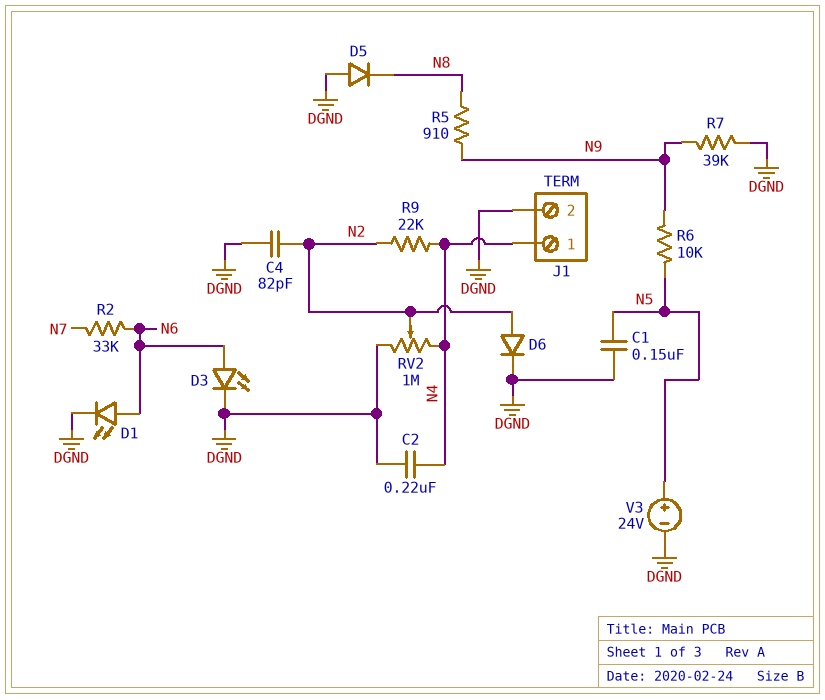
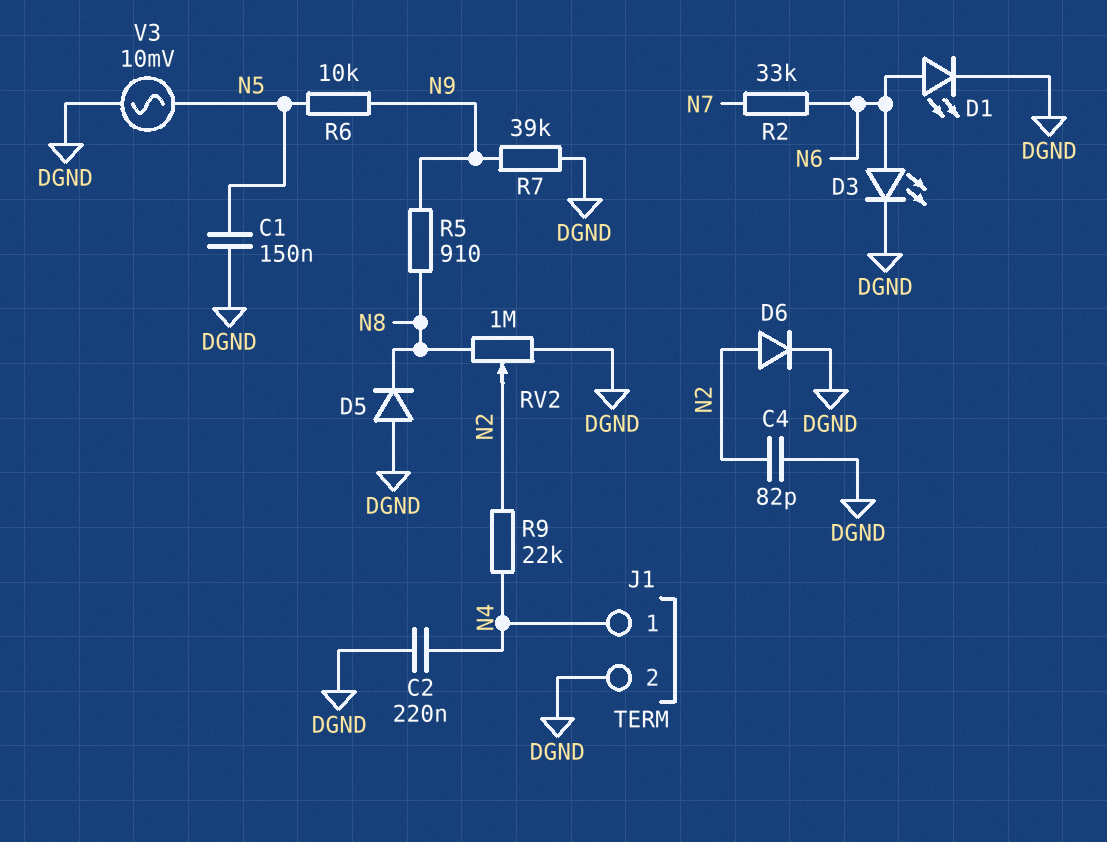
RV2: 1M (DGND, N4, wiper N2) -> 1M (DGND, N8, wiper N2)
V3: 24V (plus N5, minus DGND) -> AC 10mV (DGND, N5)

